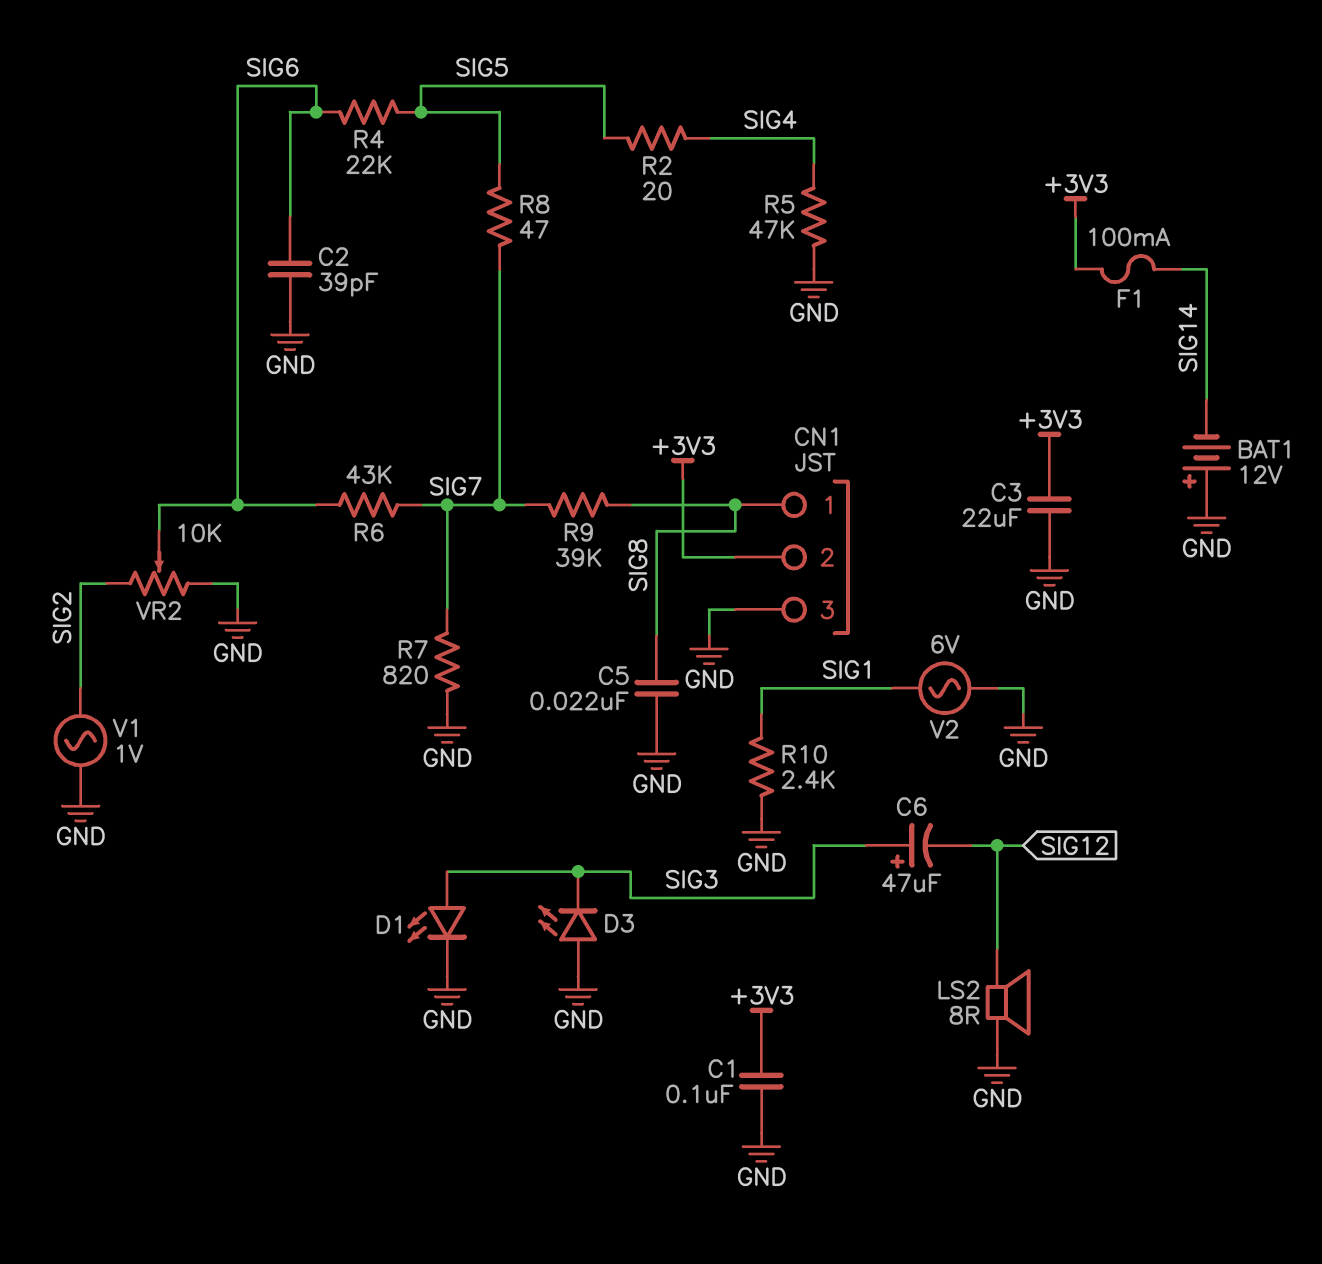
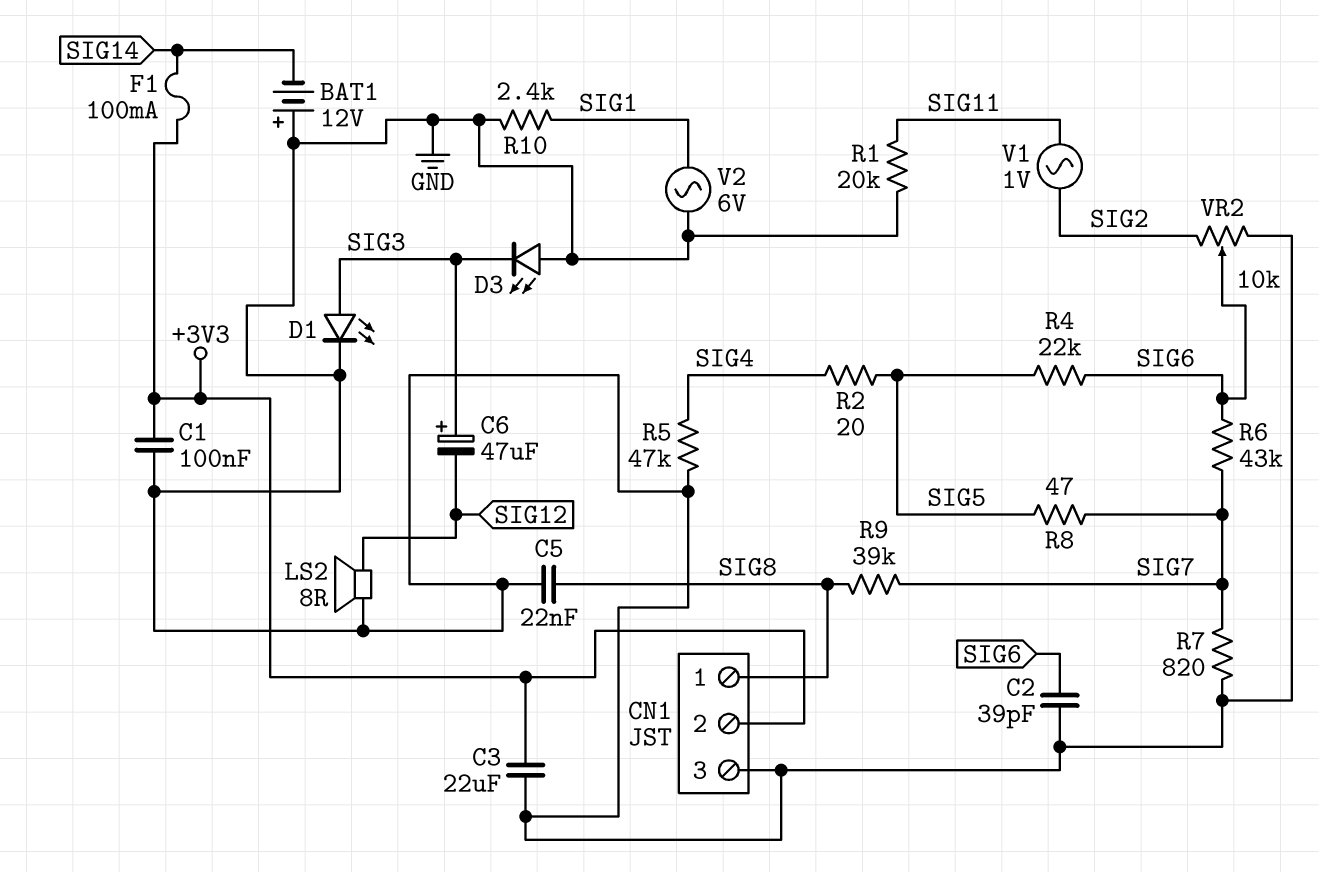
R1: none -> 20k (GND, SIG11)
V1: AC 1V (GND, SIG2) -> AC 1V (SIG2, SIG11)

